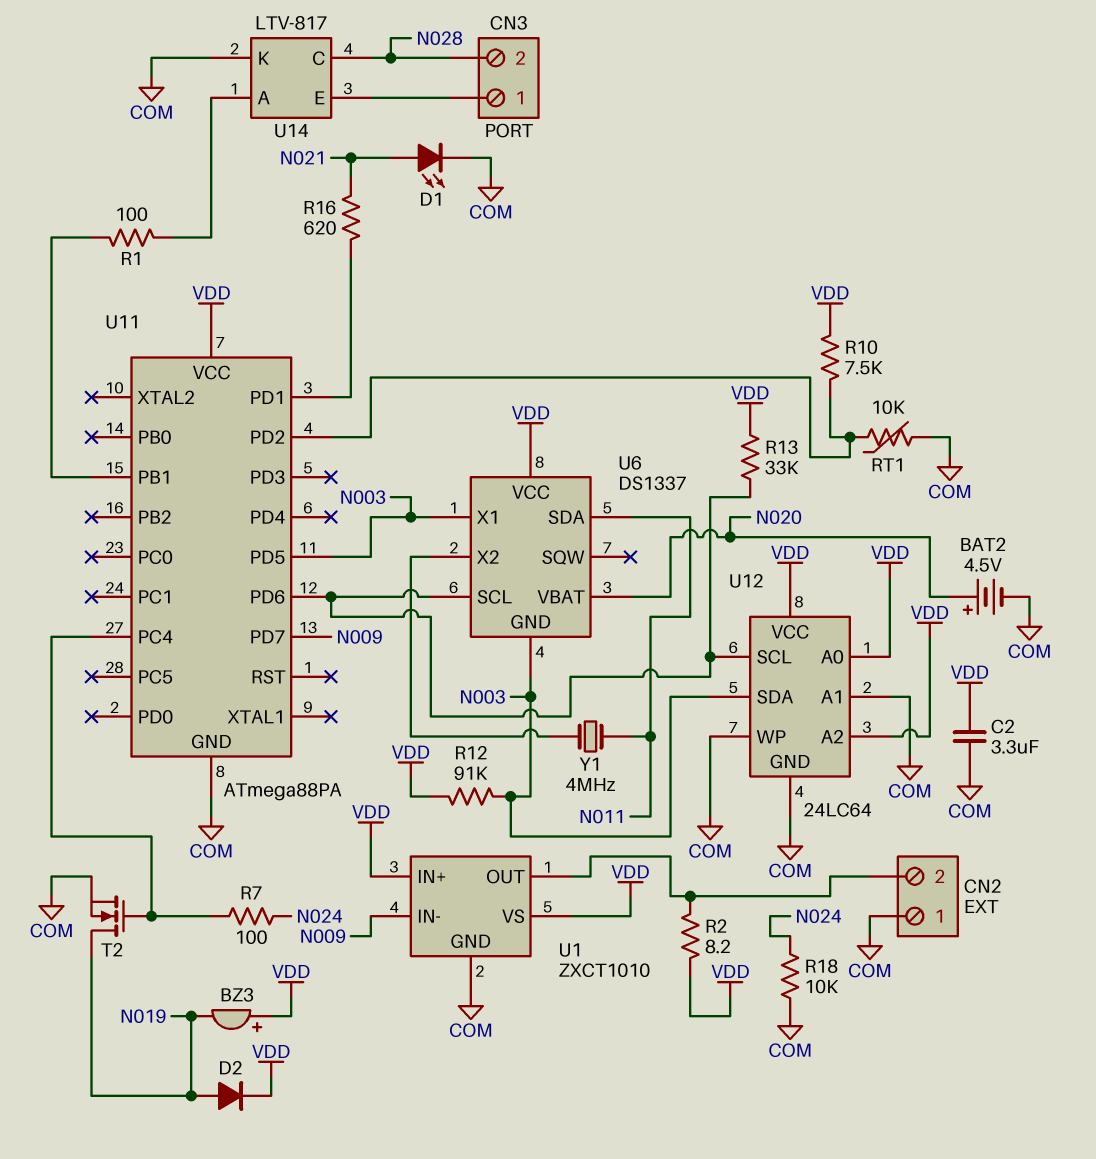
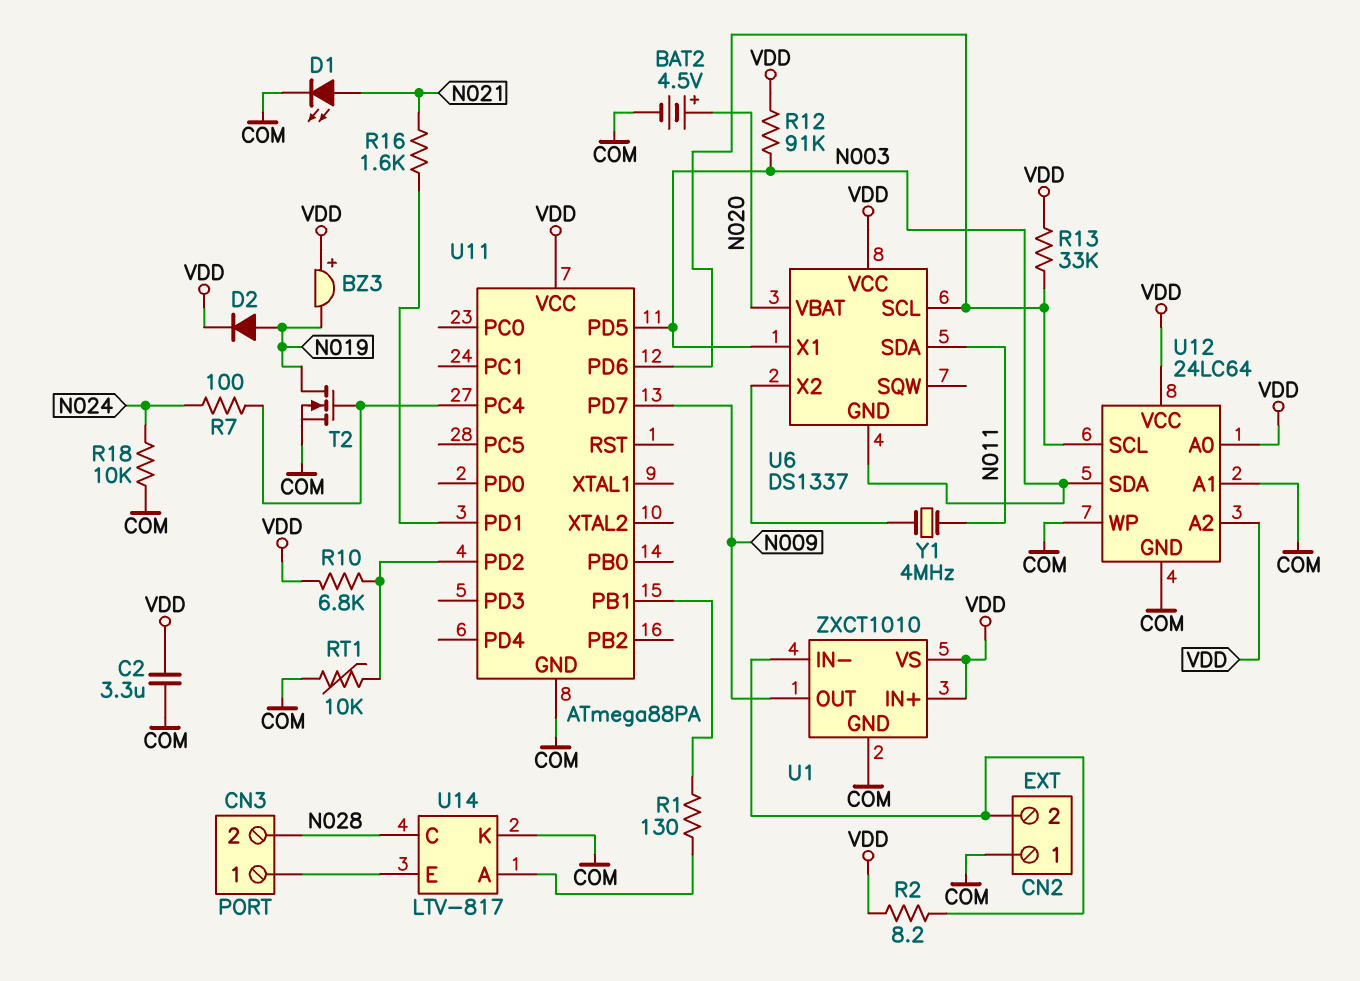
R1: 100 (U11/PB1, U14/A) -> 130 (U11/PB1, U14/A)
R10: 7.5k (U11/PD2, VDD) -> 6.8k (U11/PD2, VDD)
R16: 620 (N021, U11/PD1) -> 1.6k (N021, U11/PD1)
U1 pin IN-: N009 -> CN2/2
U1 pin OUT: CN2/2 -> N009

